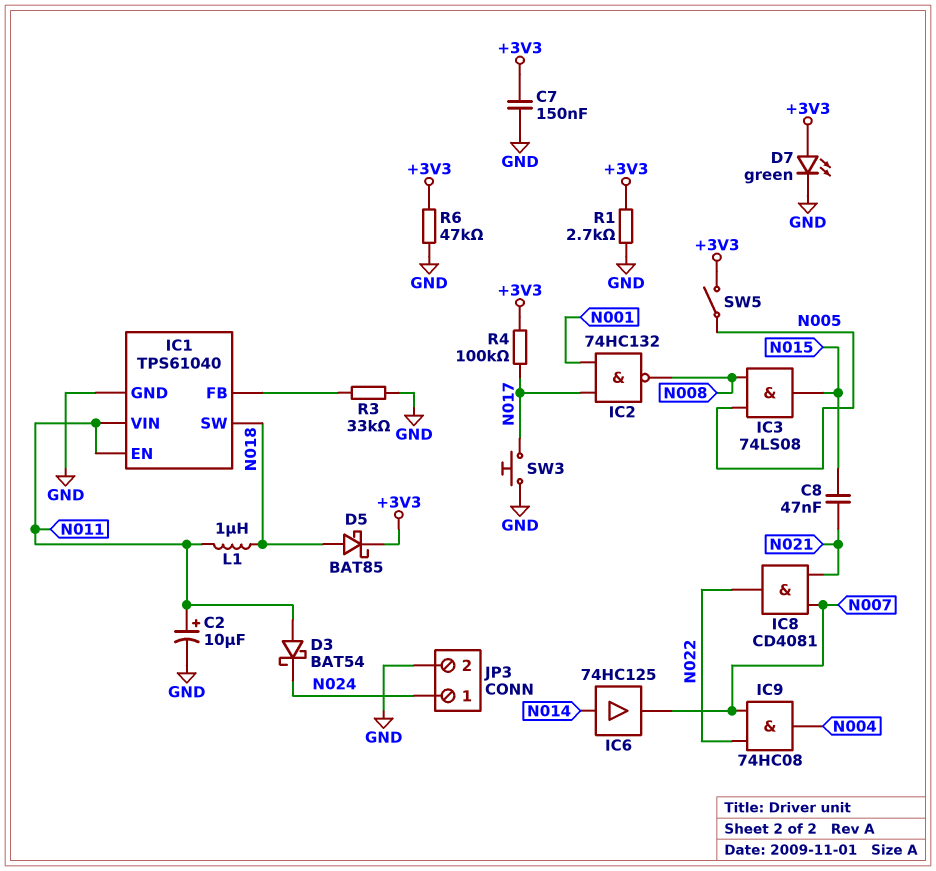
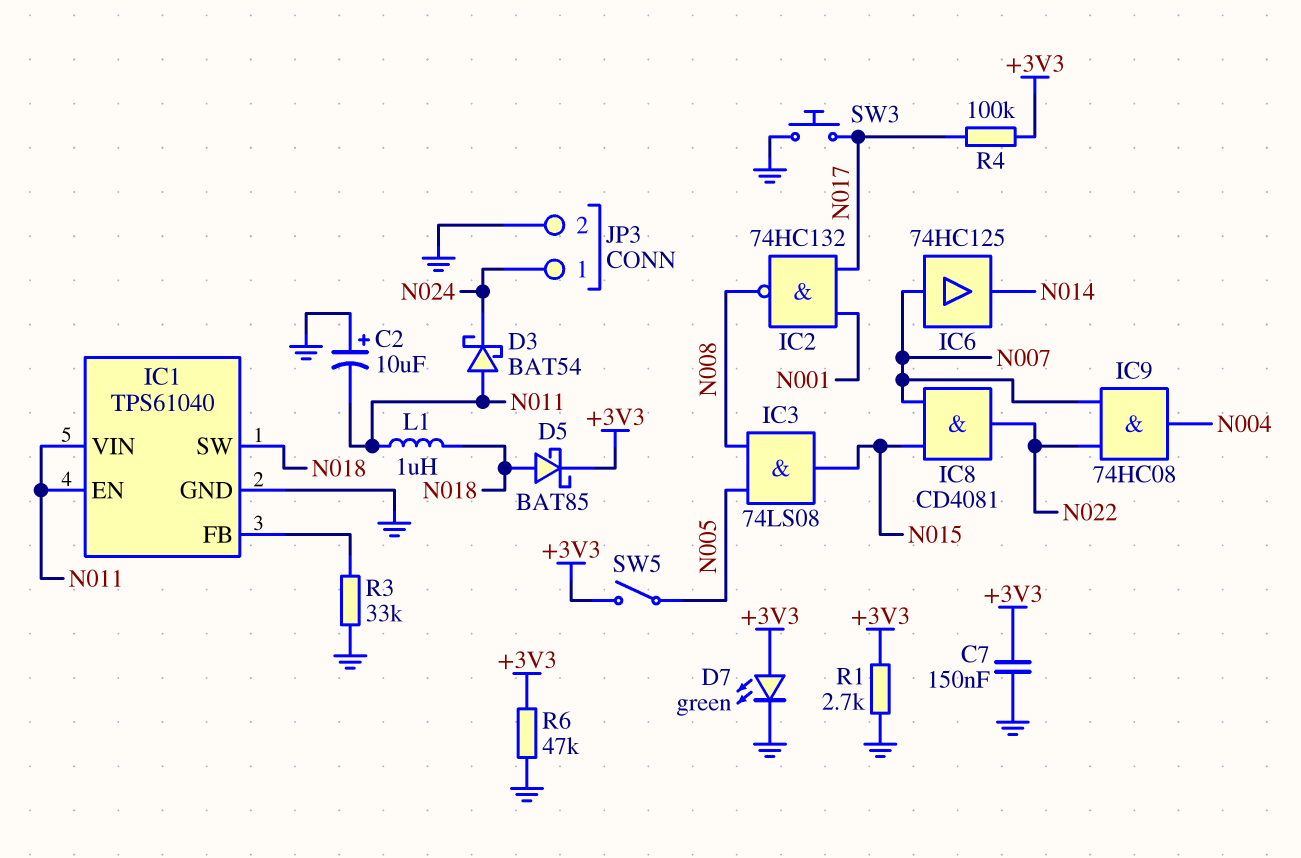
C2: 10uF (plus N011, minus GND) -> 10uF (plus GND, minus N011)
C8: 47nF (N015, N021) -> none
IC6: buffer 74HC125 (in N014, out N007) -> buffer 74HC125 (in N007, out N014)
IC8: AND CD4081 (in N007, in N021, out N022) -> AND CD4081 (in N007, in N015, out N022)

